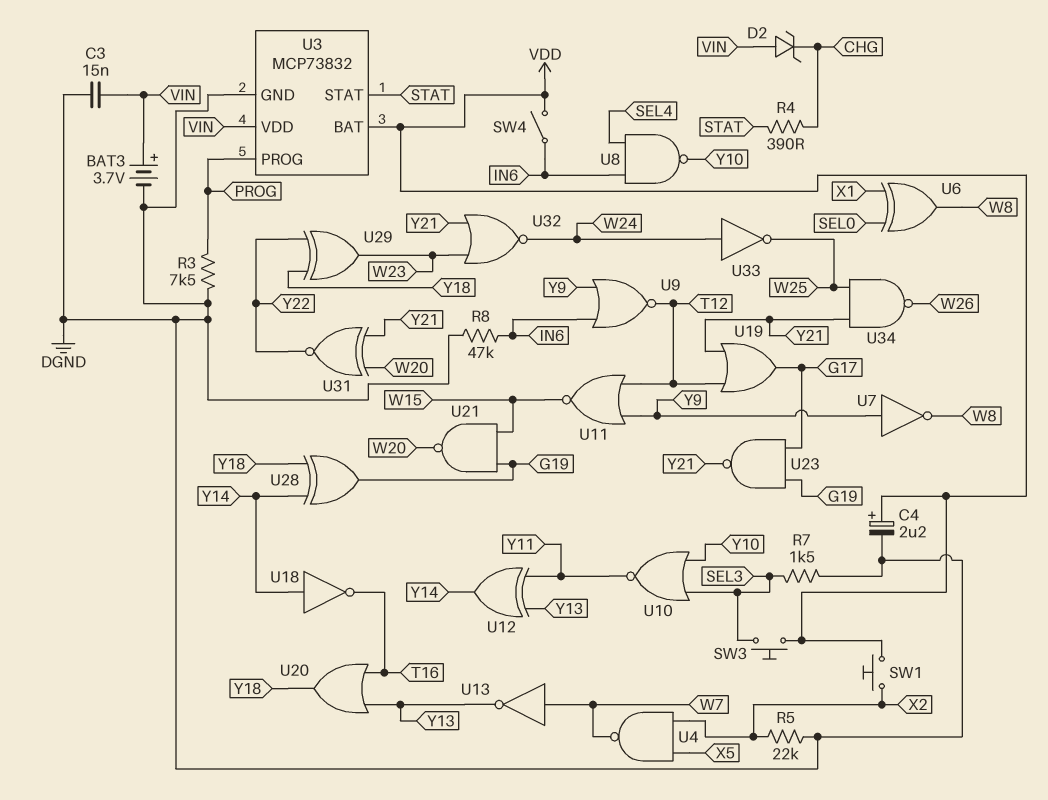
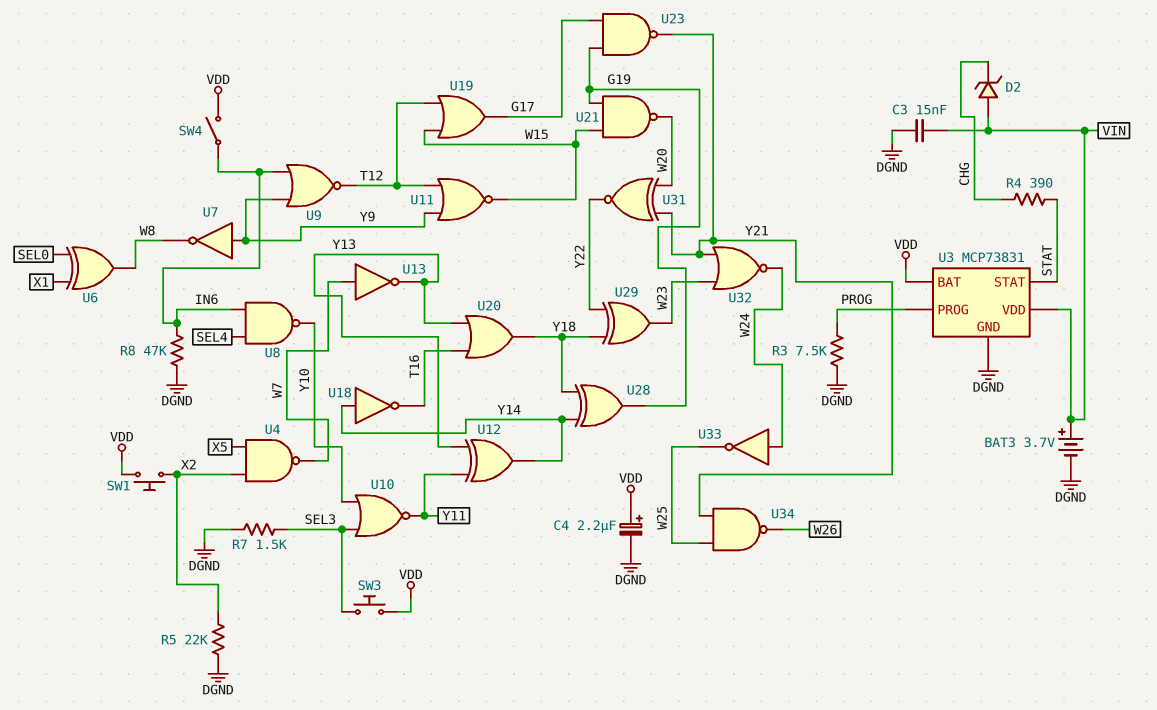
U3: MCP73832 -> MCP73831
U19: OR (in T12, in Y21, out G17) -> OR (in T12, in W15, out G17)

